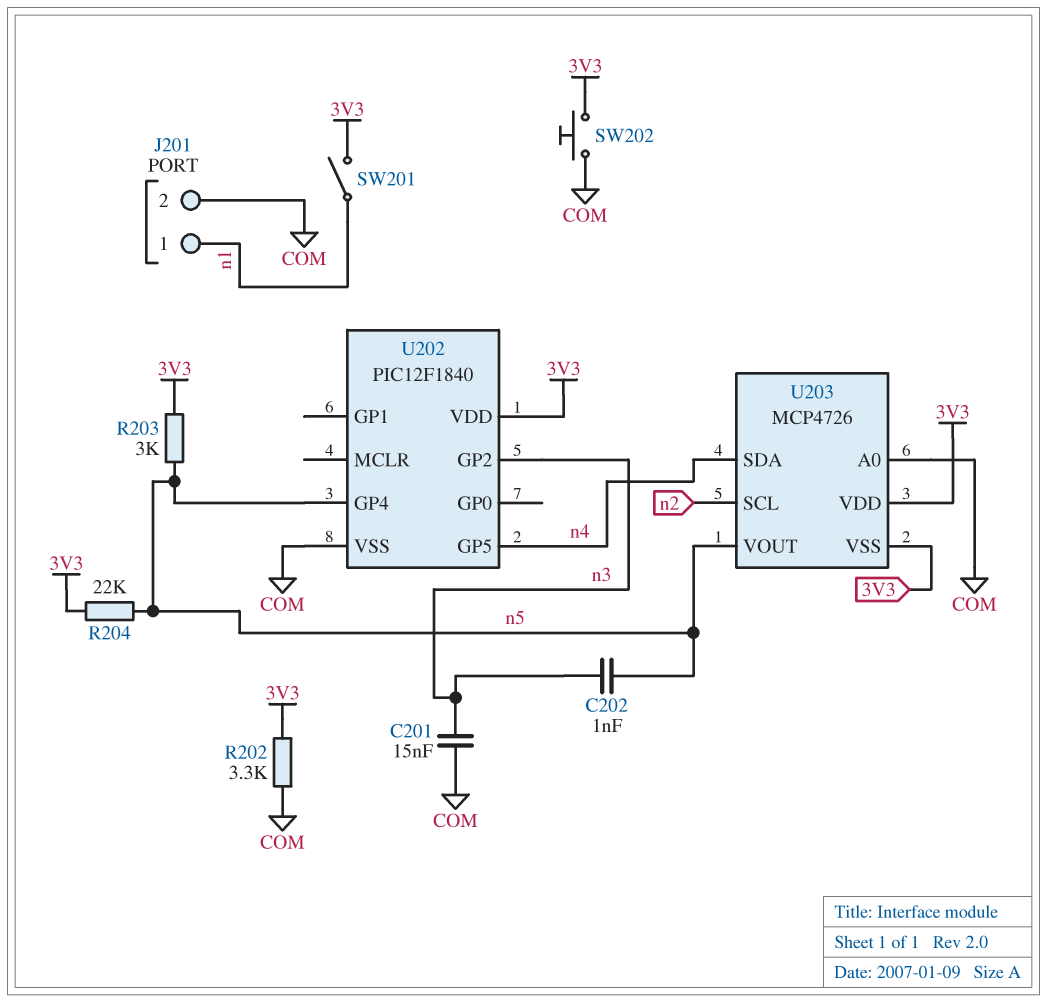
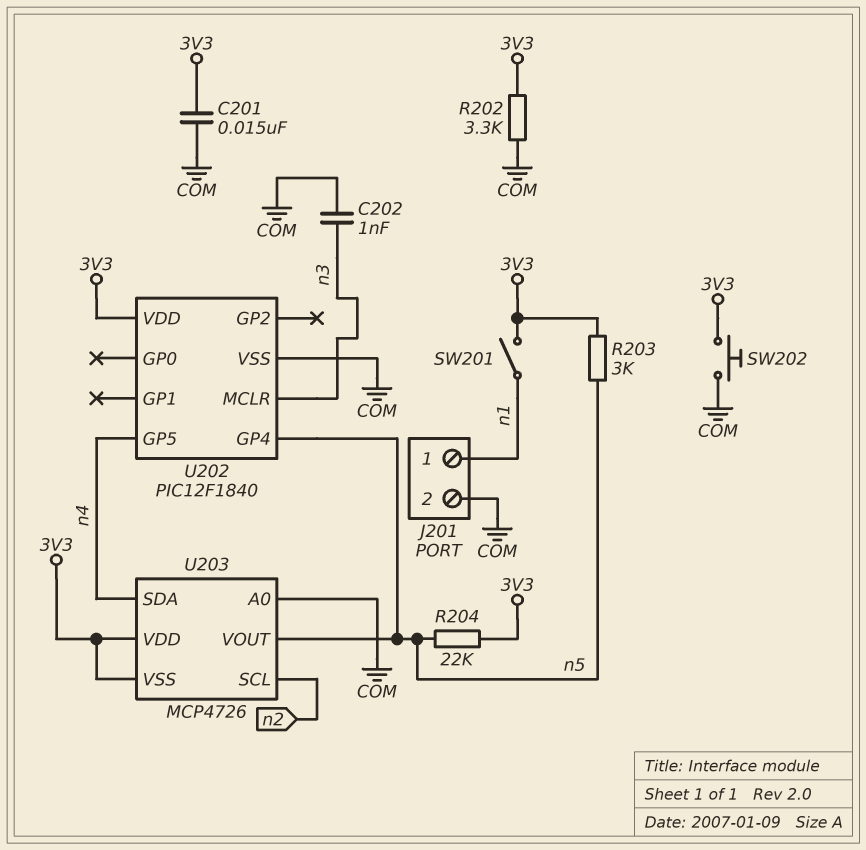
C201: 15nF (COM, n3) -> 15nF (3V3, COM)
C202: 1nF (n3, n5) -> 1nF (COM, n3)
U202 pin GP2: n3 -> none
U202 pin MCLR: none -> n3

